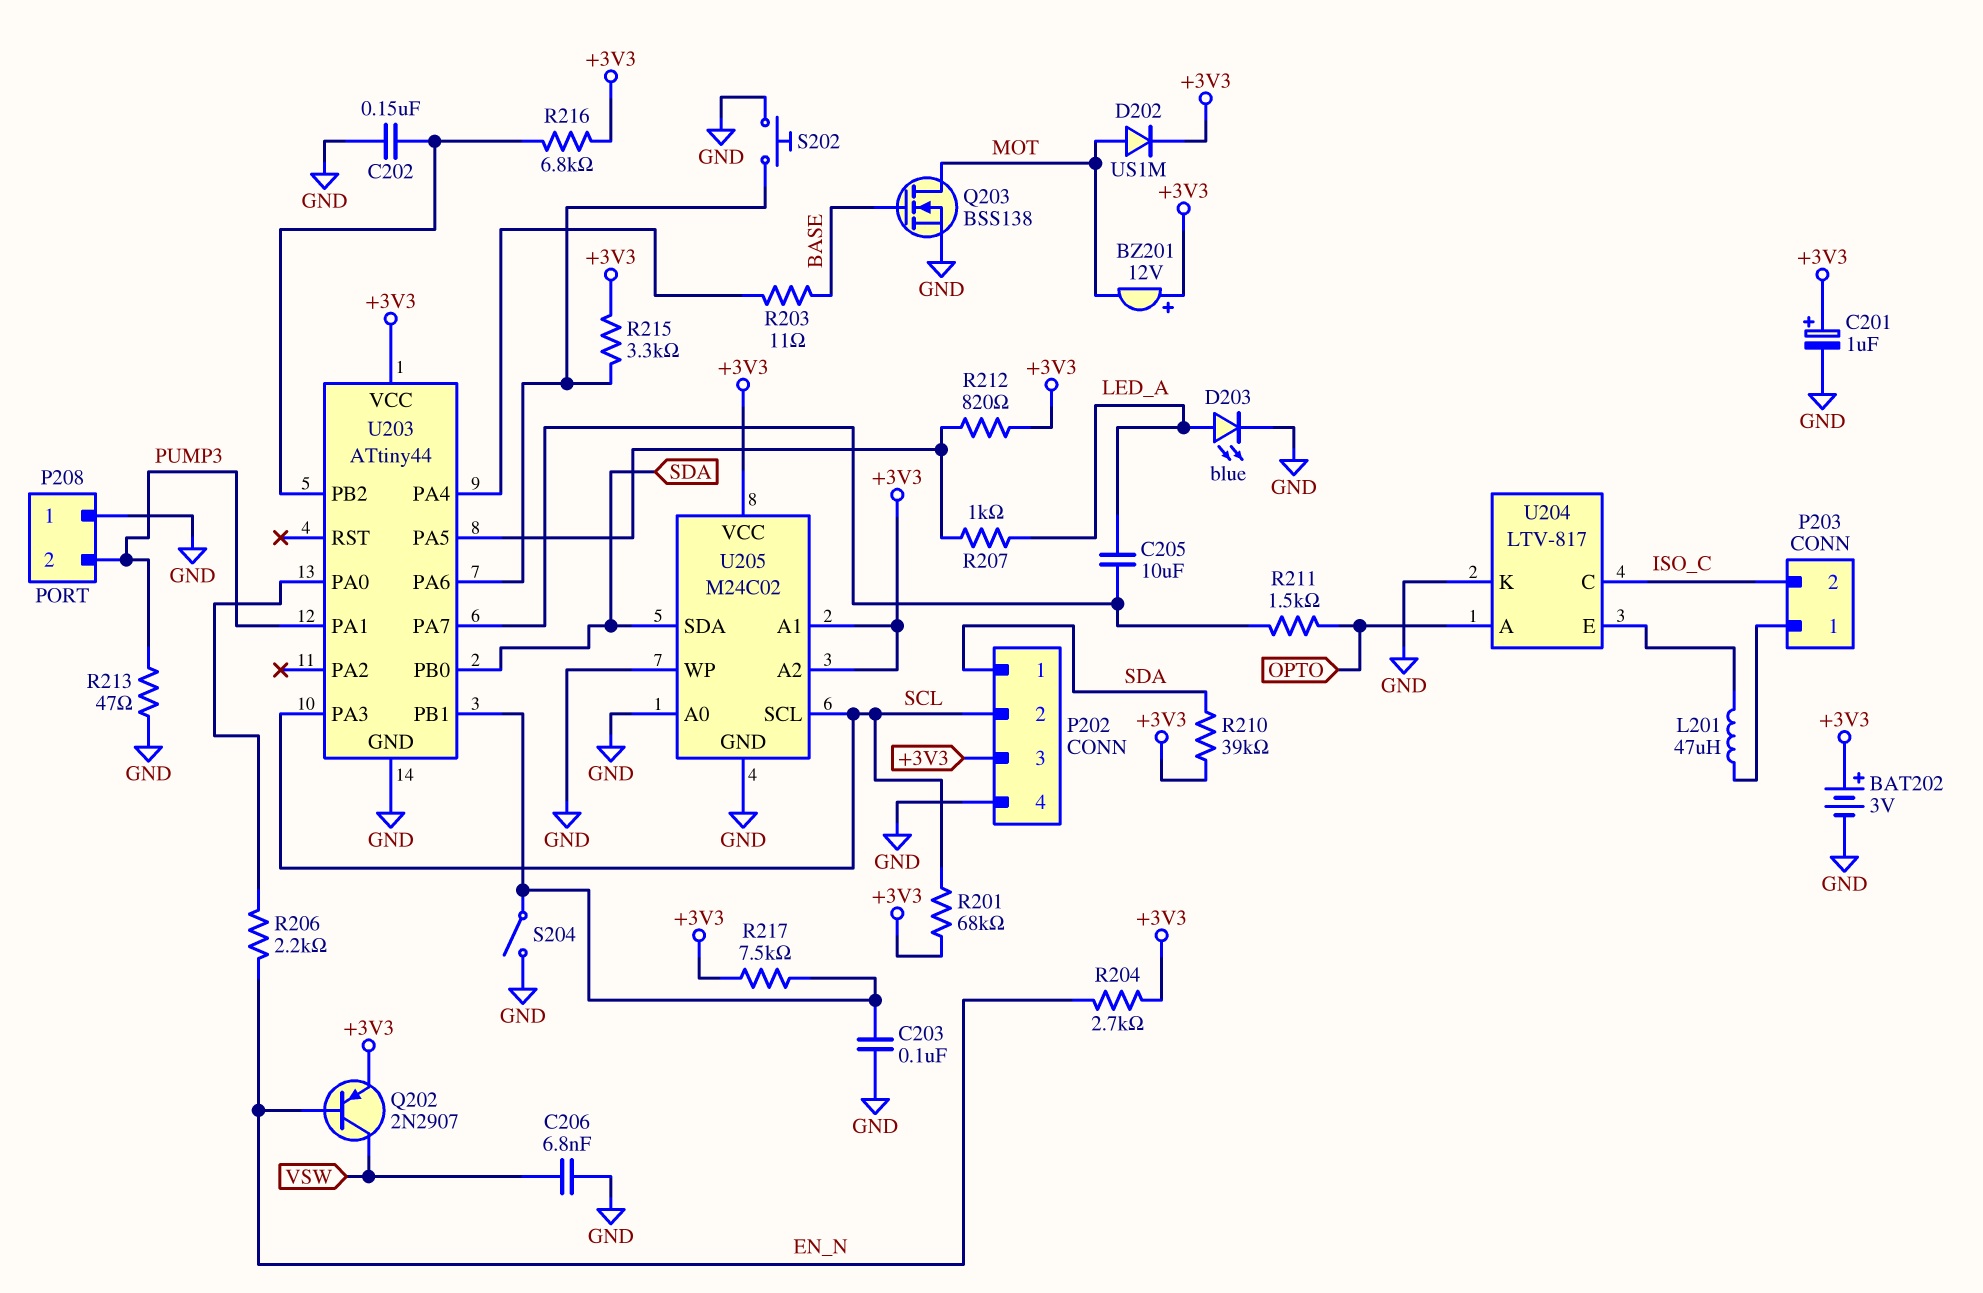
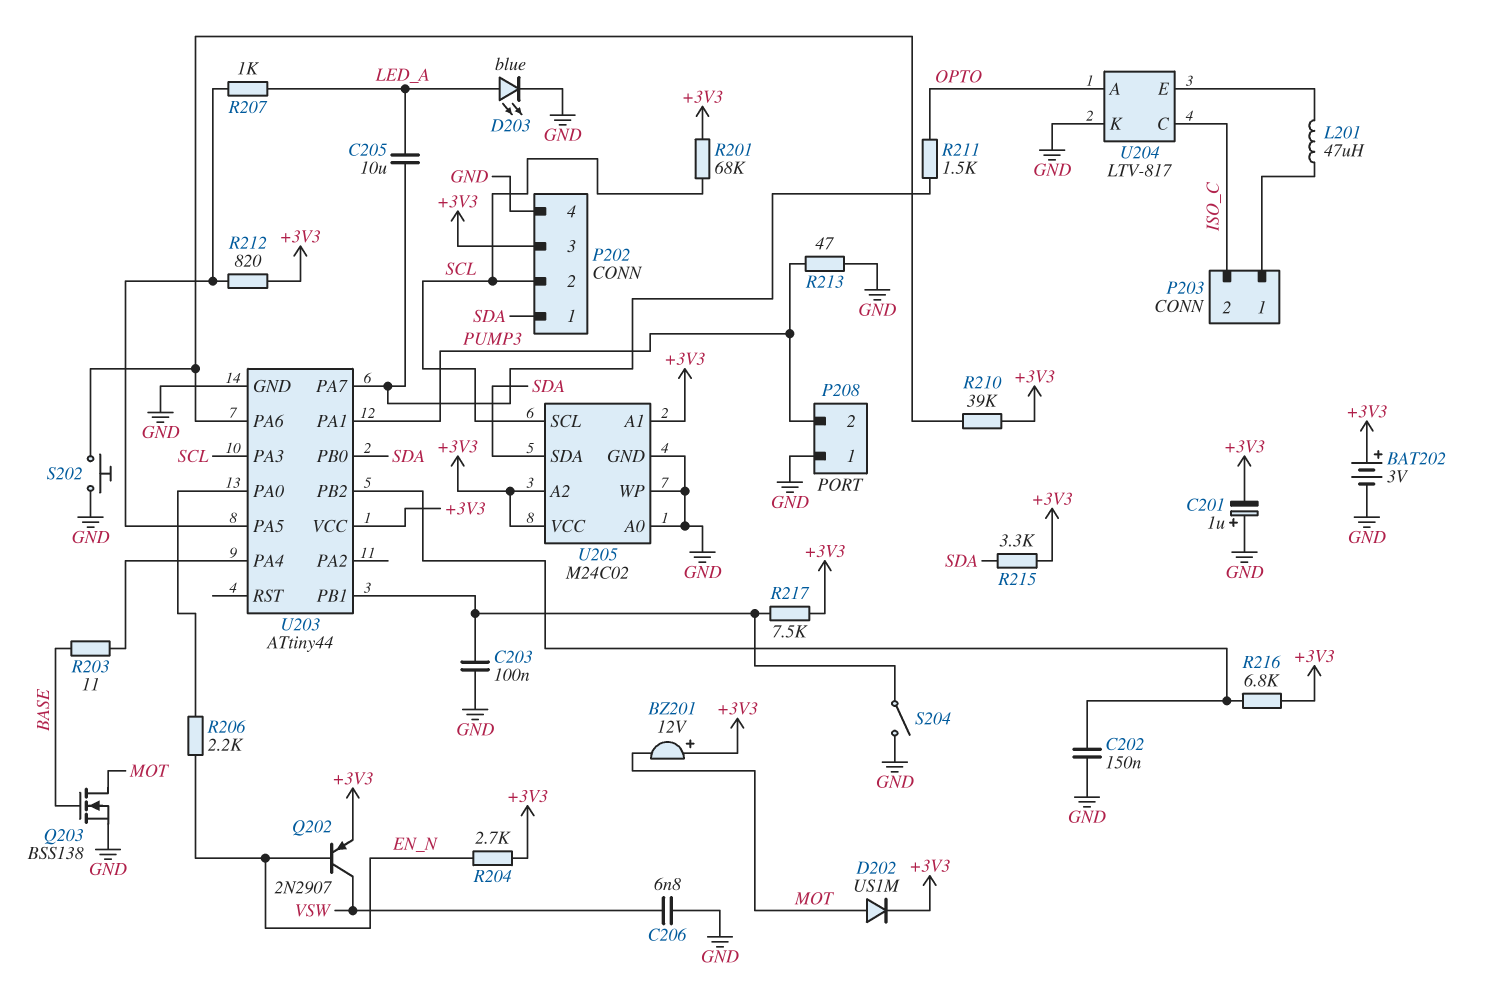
C201: 1uF (plus +3V3, minus GND) -> 1uF (plus GND, minus +3V3)
R210: 39k (+3V3, SDA) -> 39k (+3V3, U203/PA6)
R215: 3.3k (+3V3, U203/PA6) -> 3.3k (+3V3, SDA)

